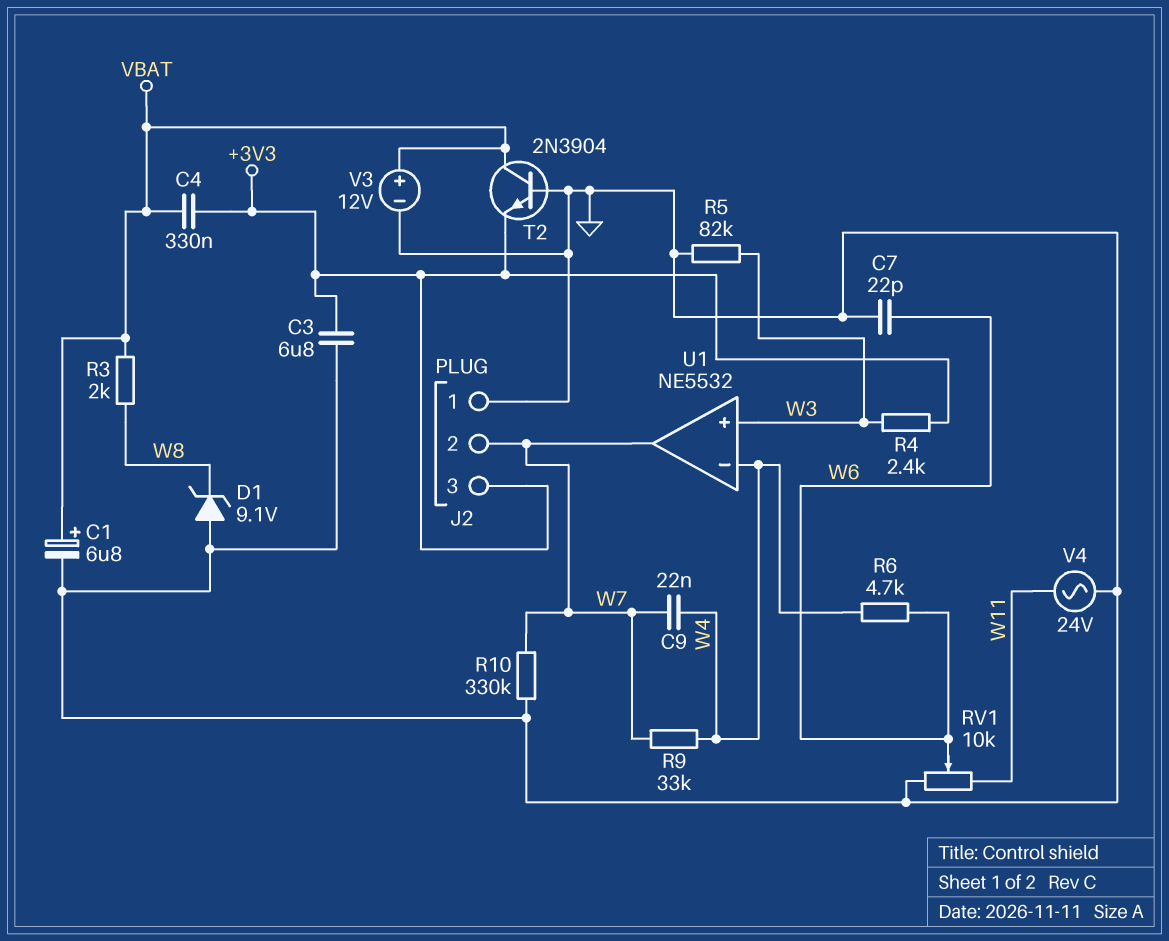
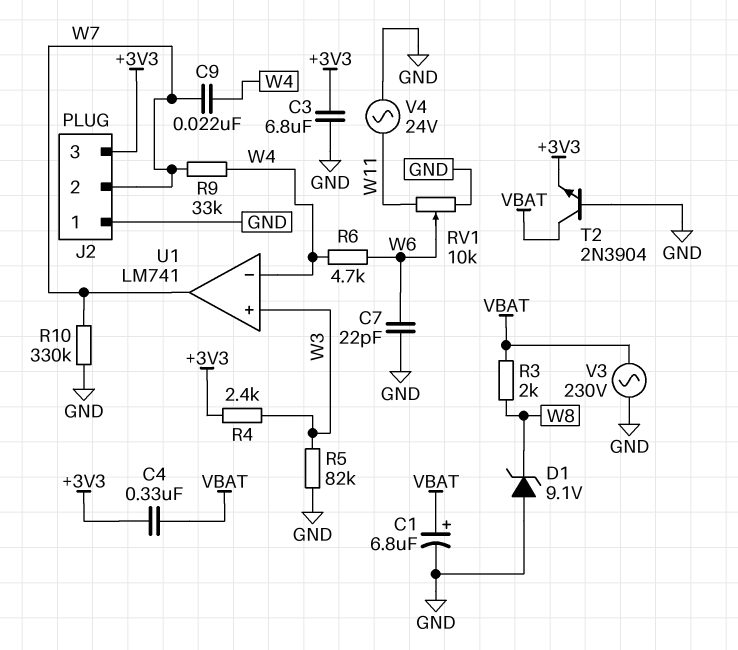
U1: NE5532 -> LM741
V3: 12V (plus VBAT, minus GND) -> AC 230V (GND, VBAT)

